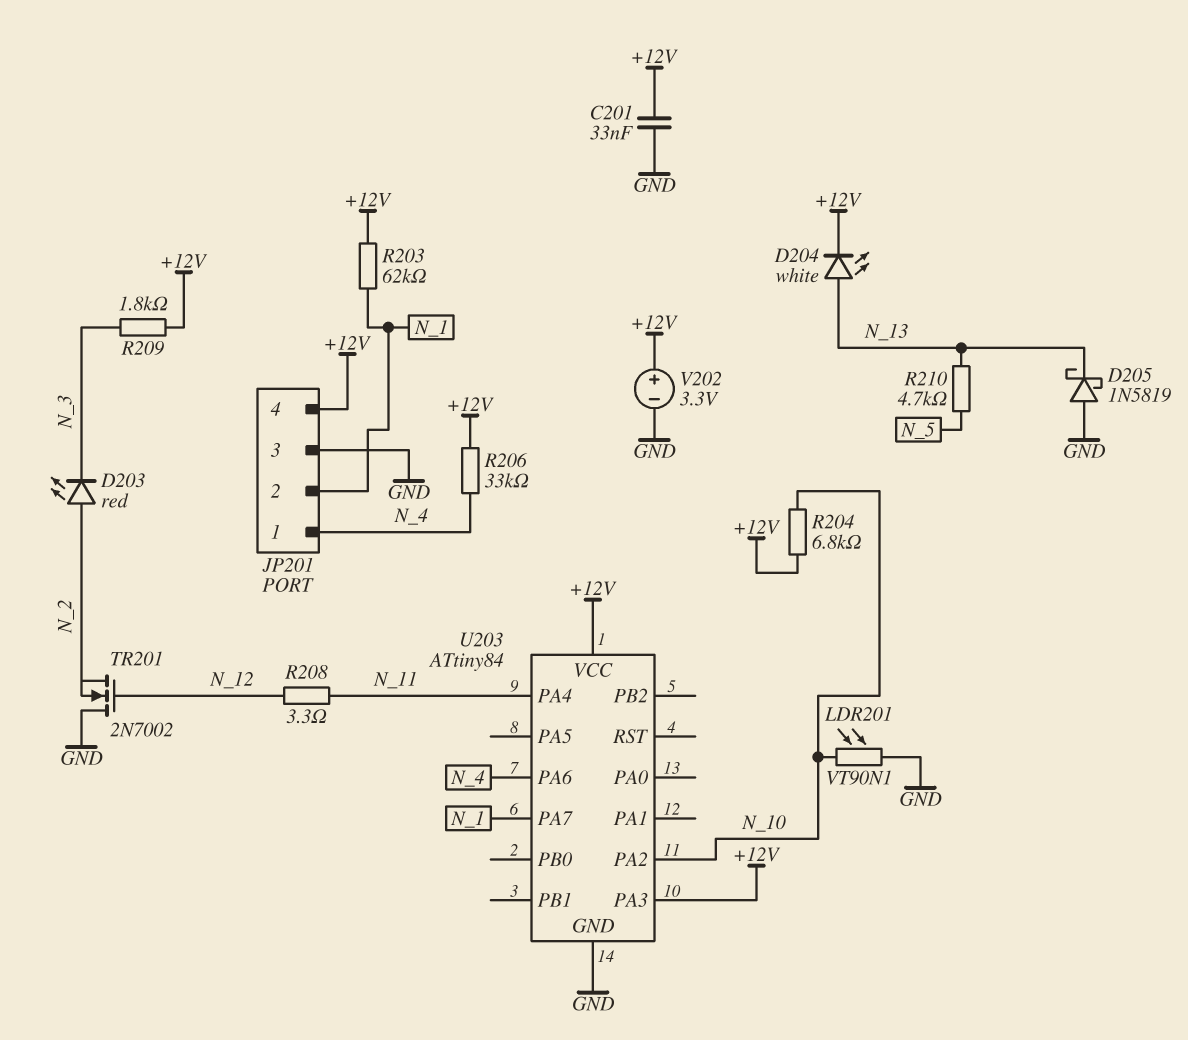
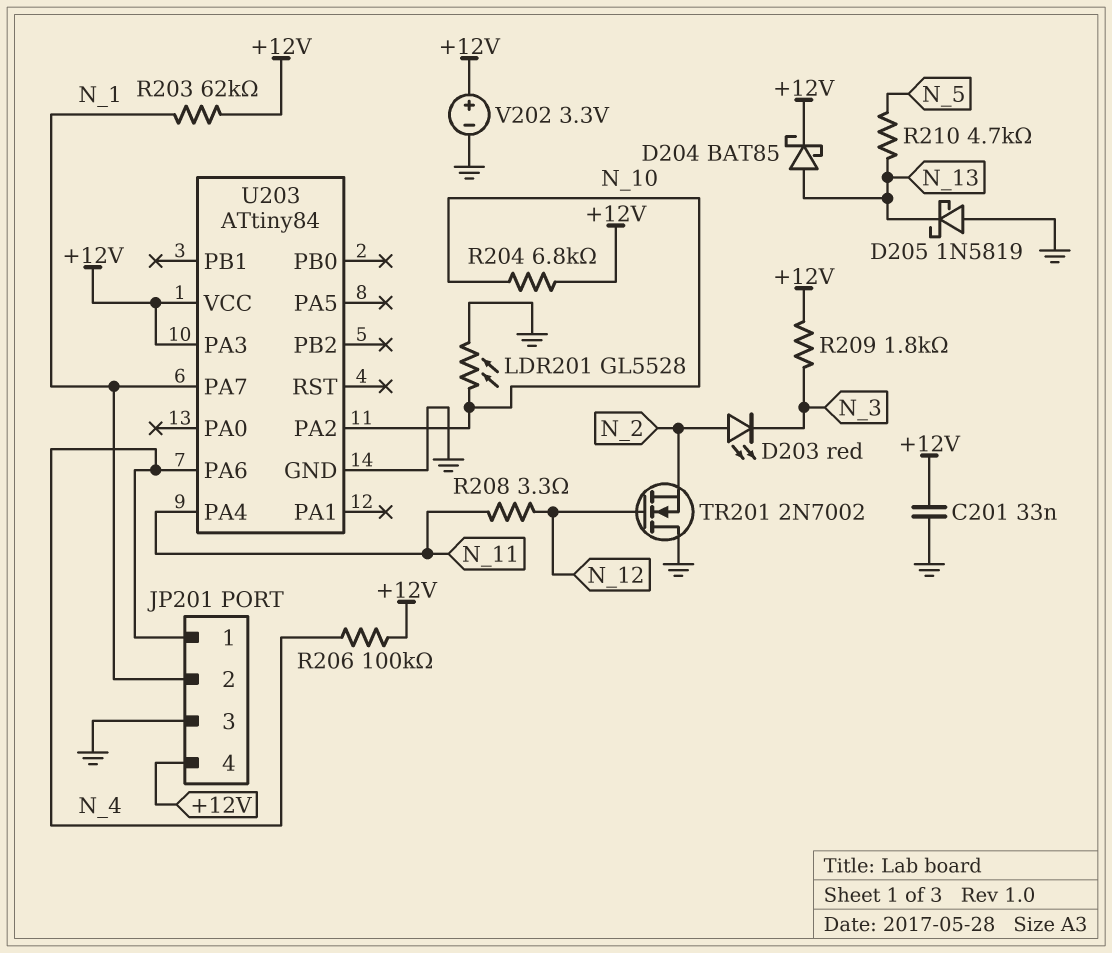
D204: LED white (A N_13, K +12V) -> schottky BAT85 (A N_13, K +12V)
LDR201: VT90N1 (GND, N_10) -> GL5528 (GND, N_10)
R206: 33k (+12V, N_4) -> 100k (+12V, N_4)

